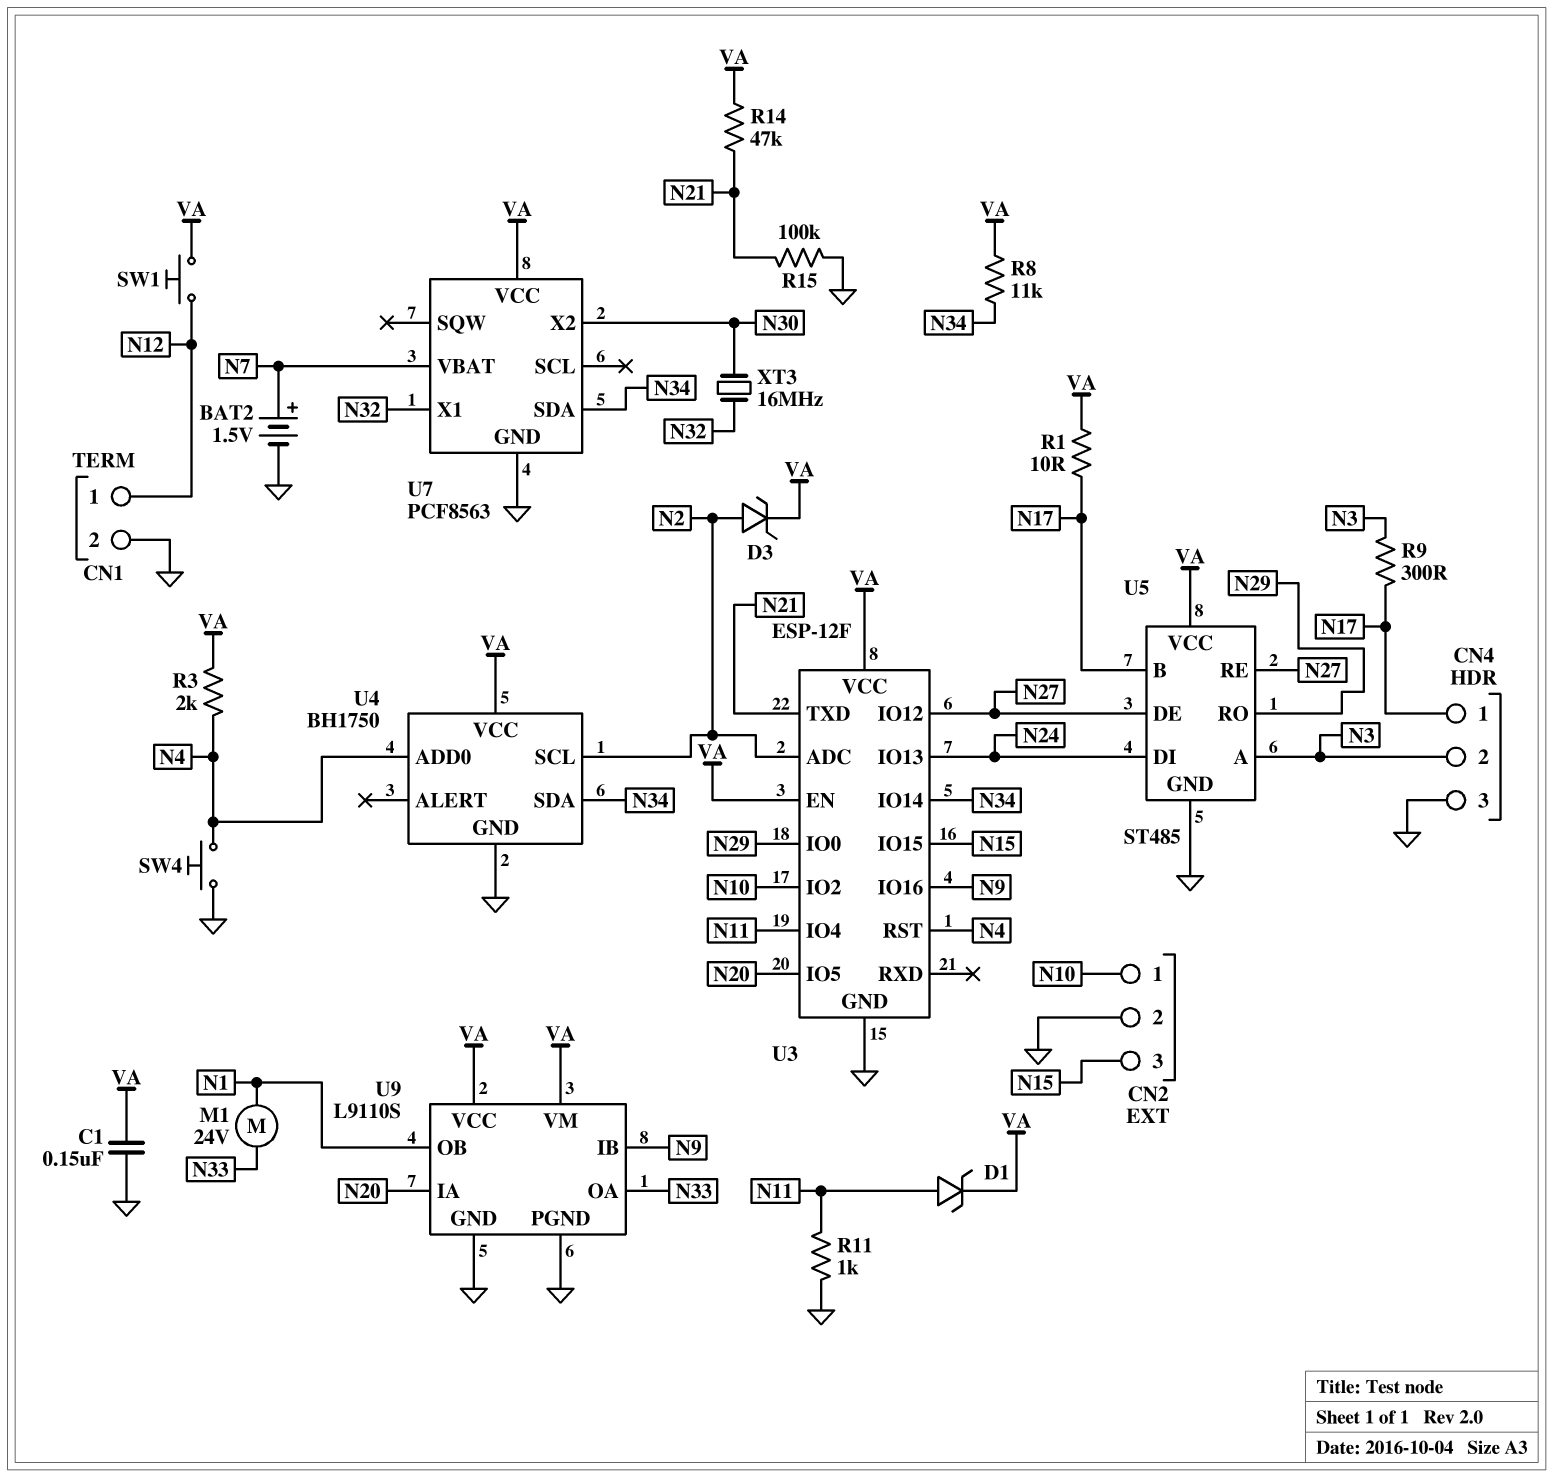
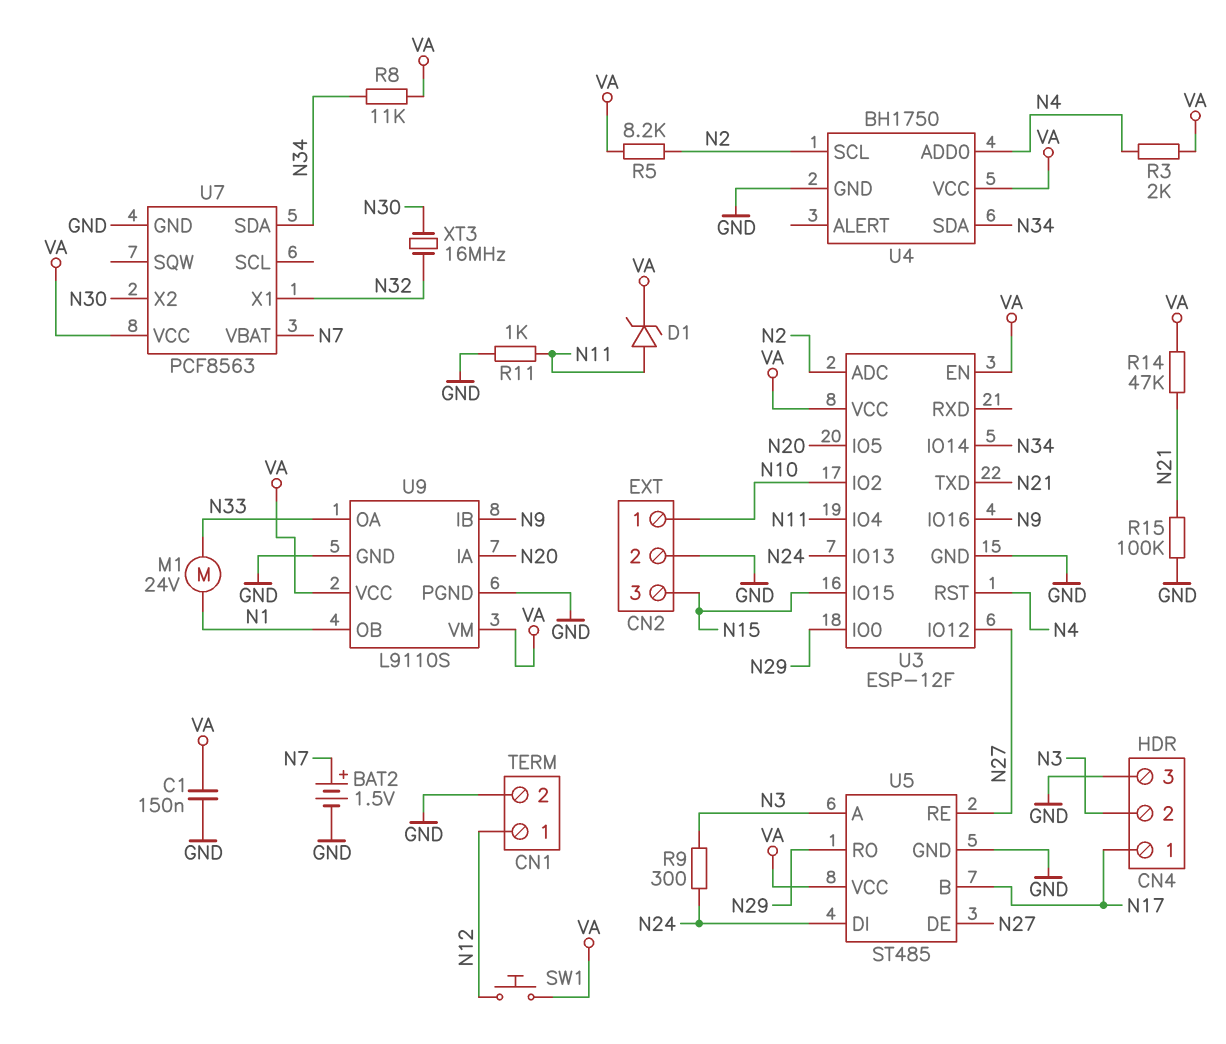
D3: zener (A N2, K VA) -> none
R1: 10 (N17, VA) -> none
R5: none -> 8.2k (N2, VA)
R9: 300 (N3, N17) -> 300 (N3, N24)
SW4: button (GND, N4) -> none

